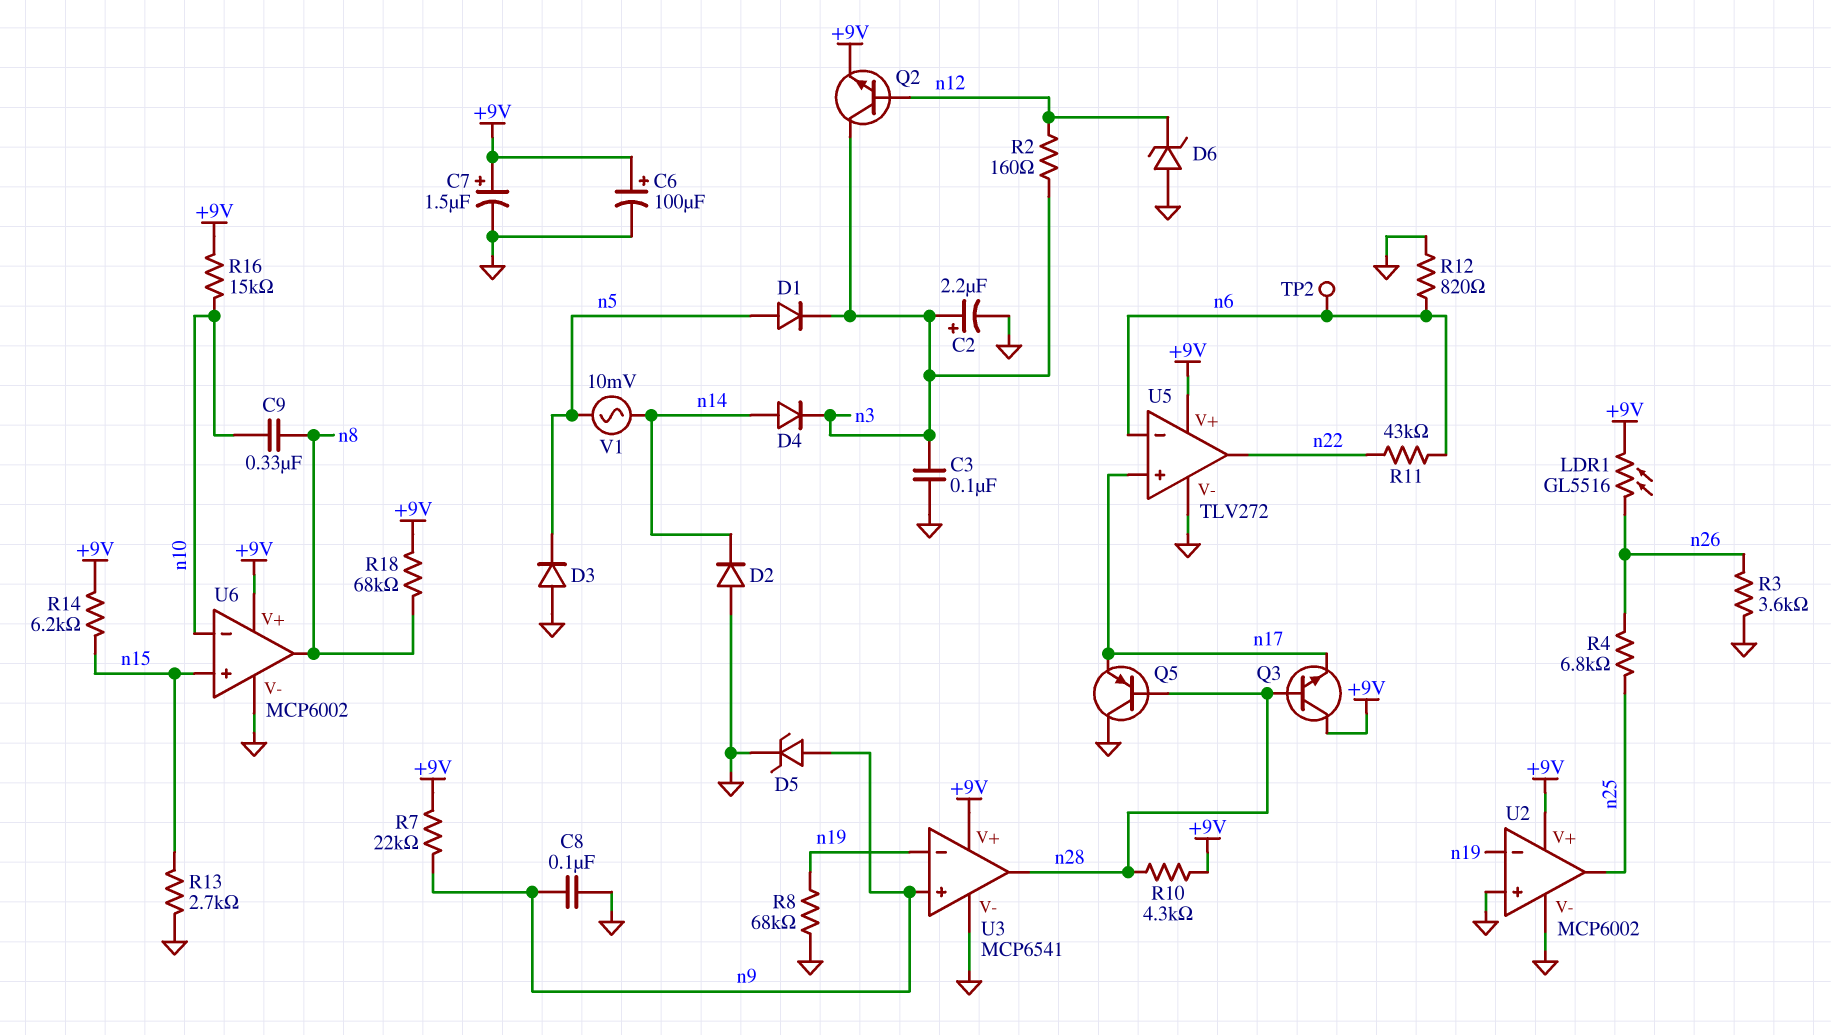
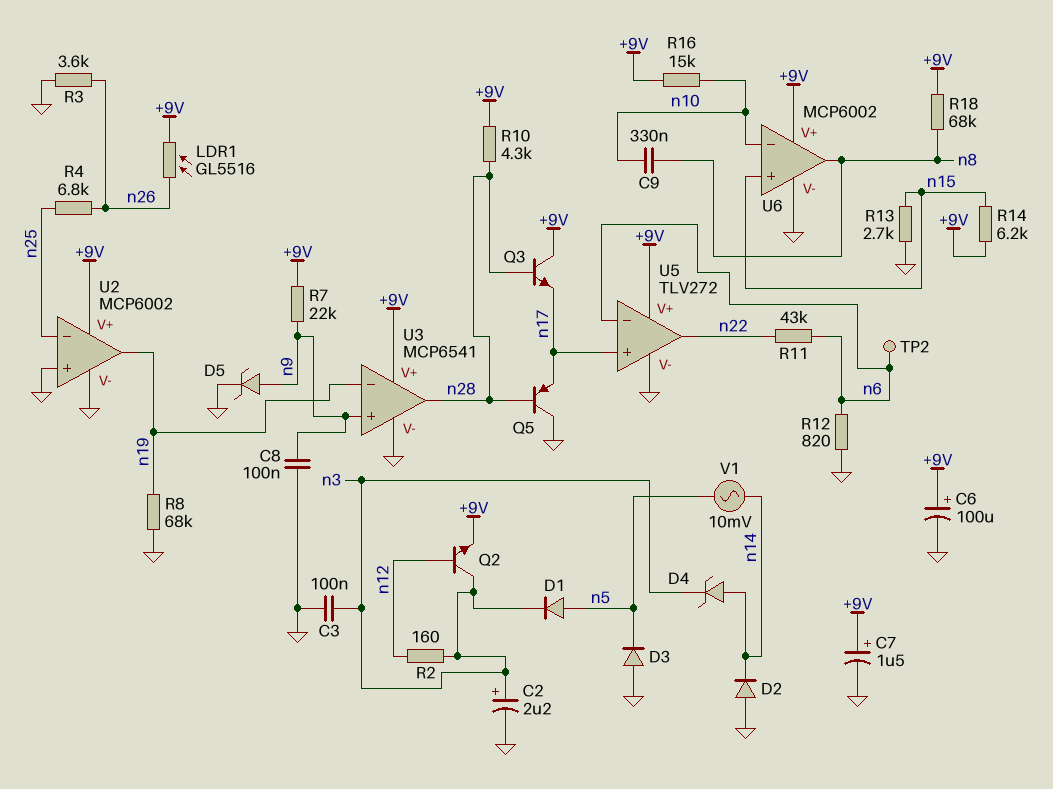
D4: diode (A n14, K n3) -> zener (A n14, K n3)
D6: zener (A GND, K n12) -> none
U2 pin in-: n19 -> n25
U2 pin out: n25 -> n19

